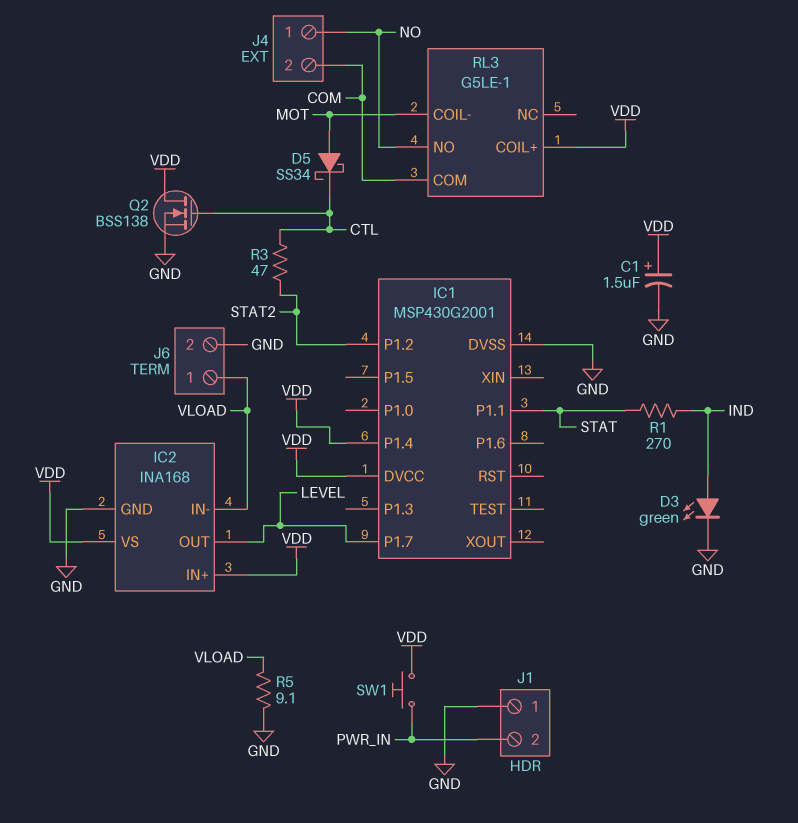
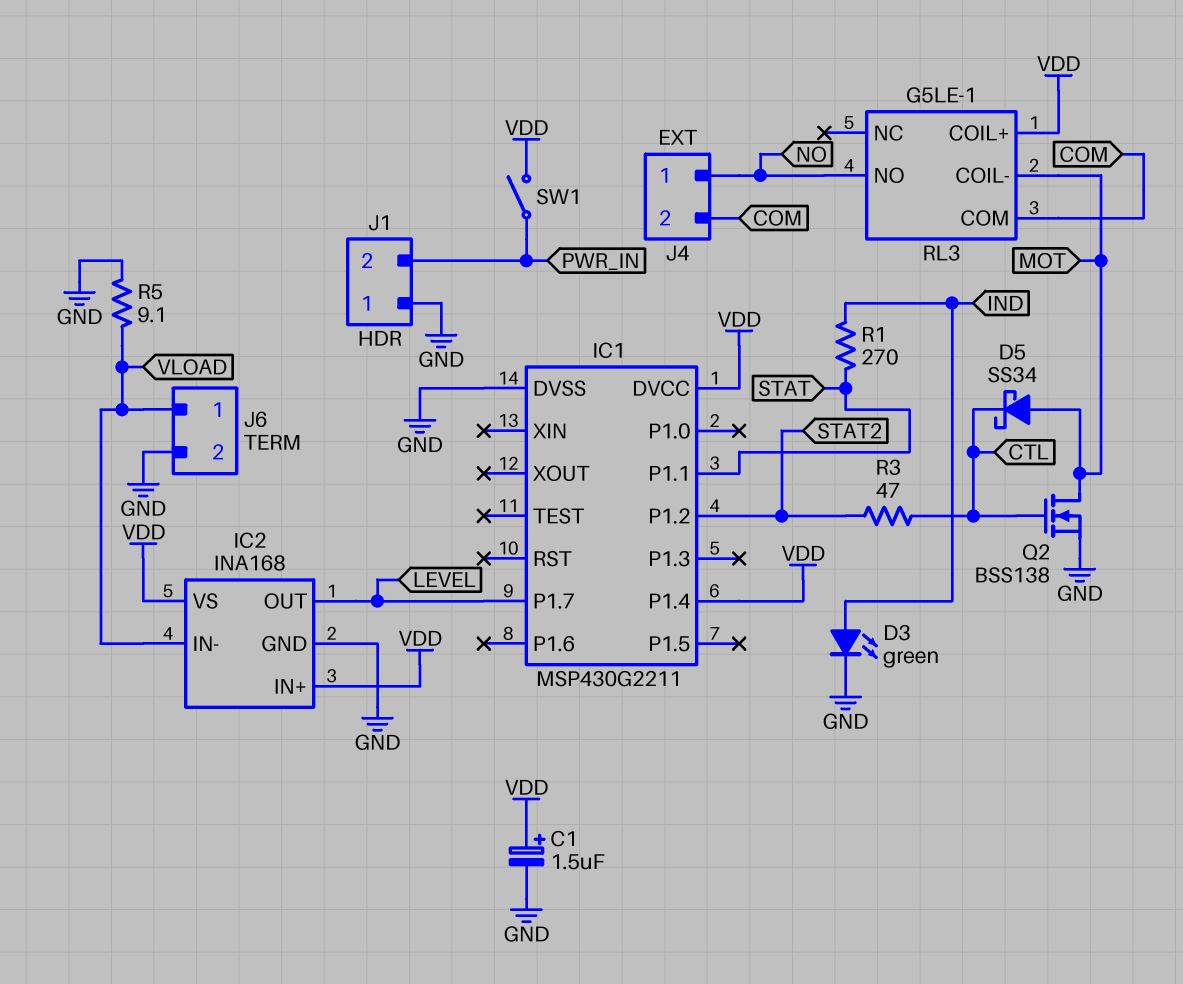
IC1: MSP430G2001 -> MSP430G2211
Q2: NMOS BSS138 (G CTL, D VDD, S GND) -> NMOS BSS138 (G CTL, D MOT, S GND)
SW1: button (PWR_IN, VDD) -> switch (PWR_IN, VDD)

